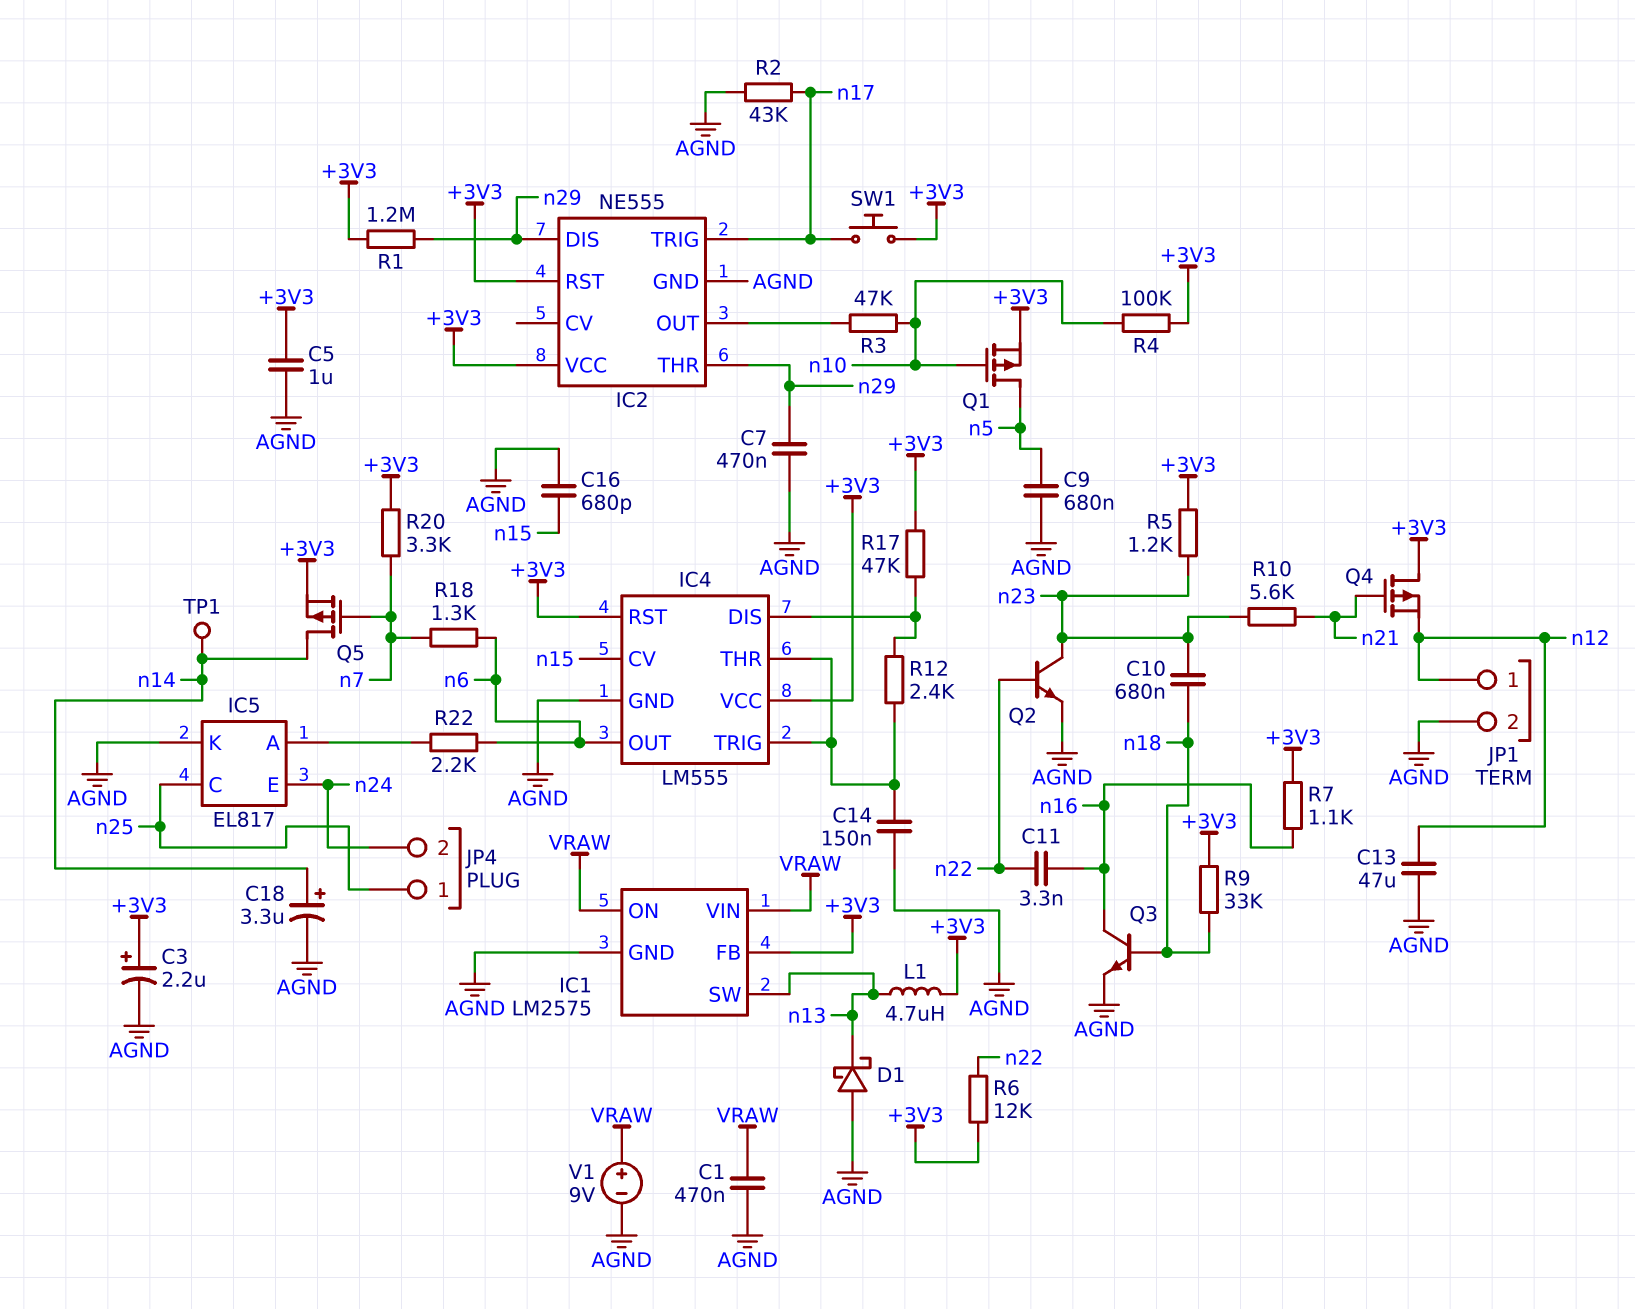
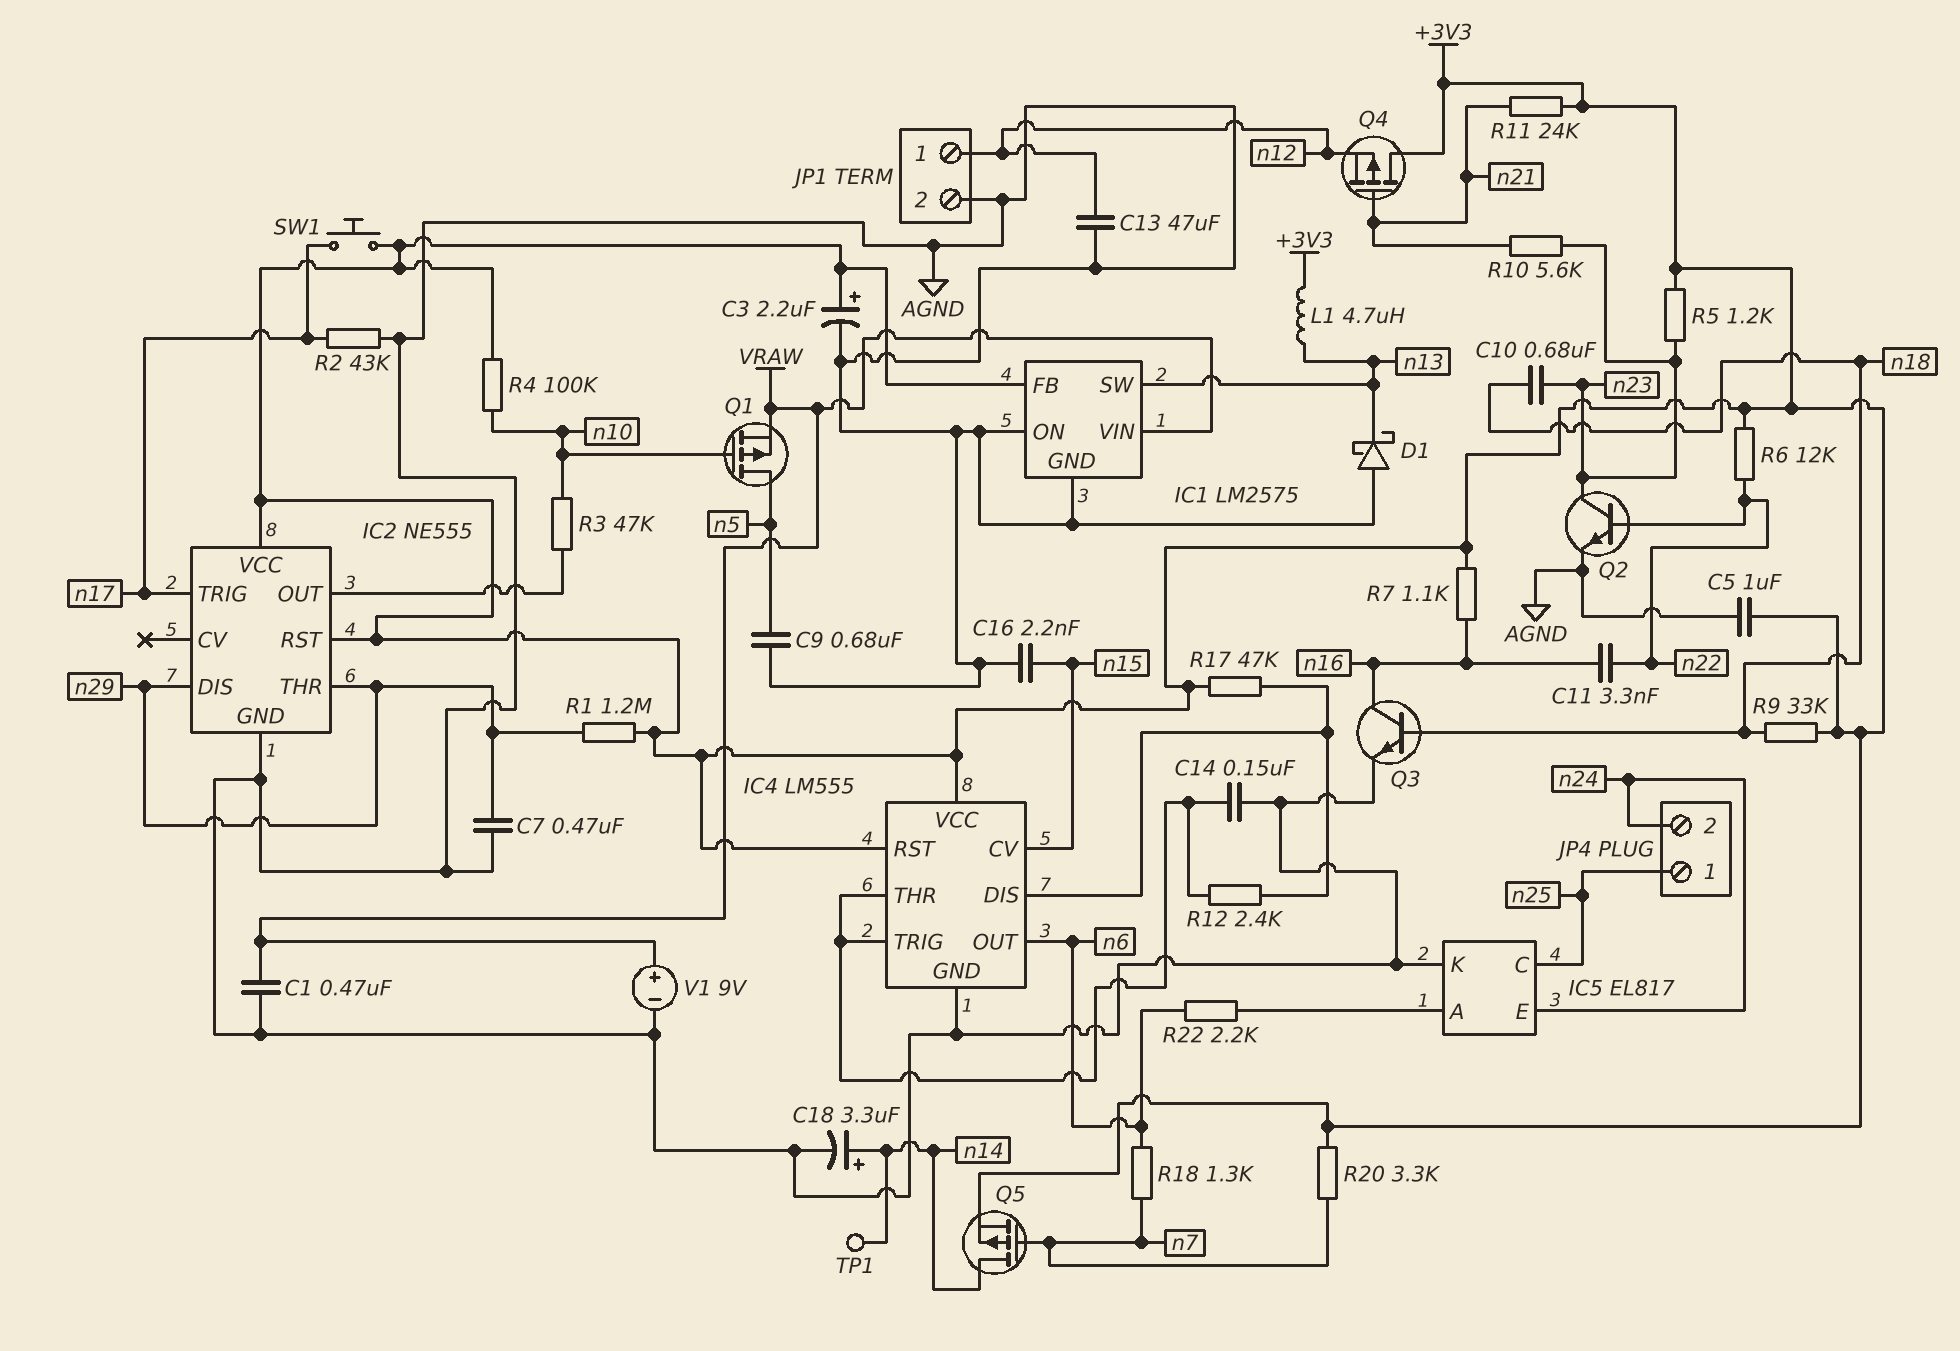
C16: 680pF (AGND, n15) -> 2.2nF (AGND, n15)
IC1 pin ON: VRAW -> AGND
Q1: PMOS (G n10, D n5, S +3V3) -> PMOS (G n10, D n5, S VRAW)
R11: none -> 24k (+3V3, n21)

